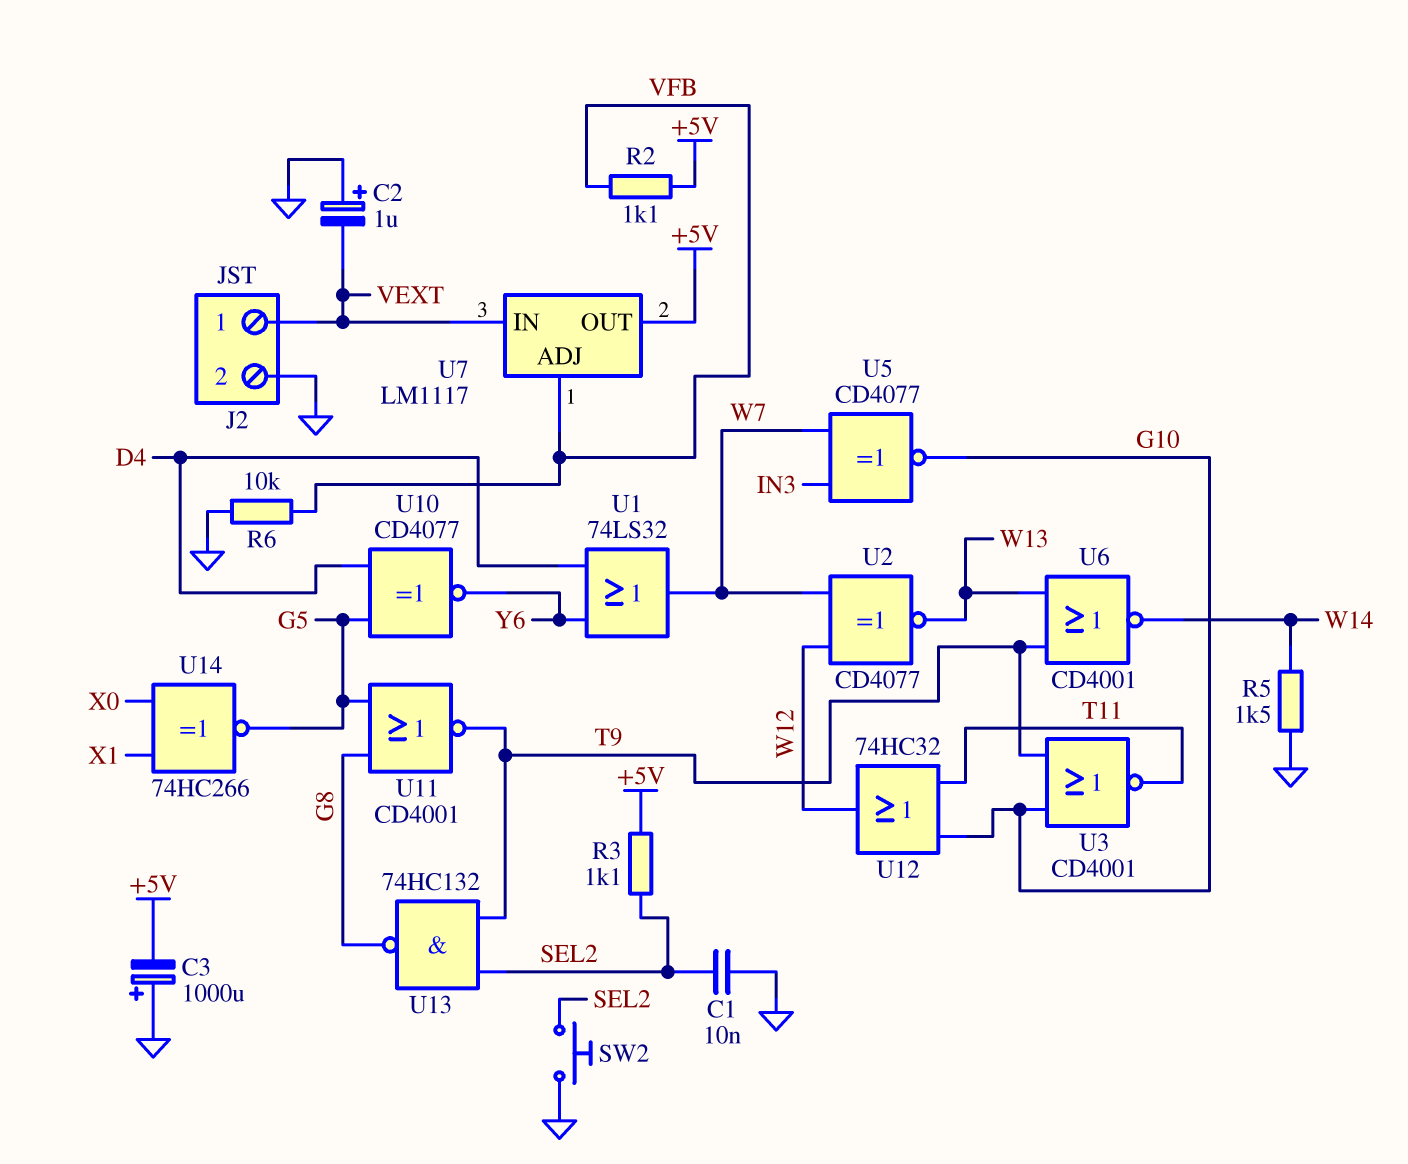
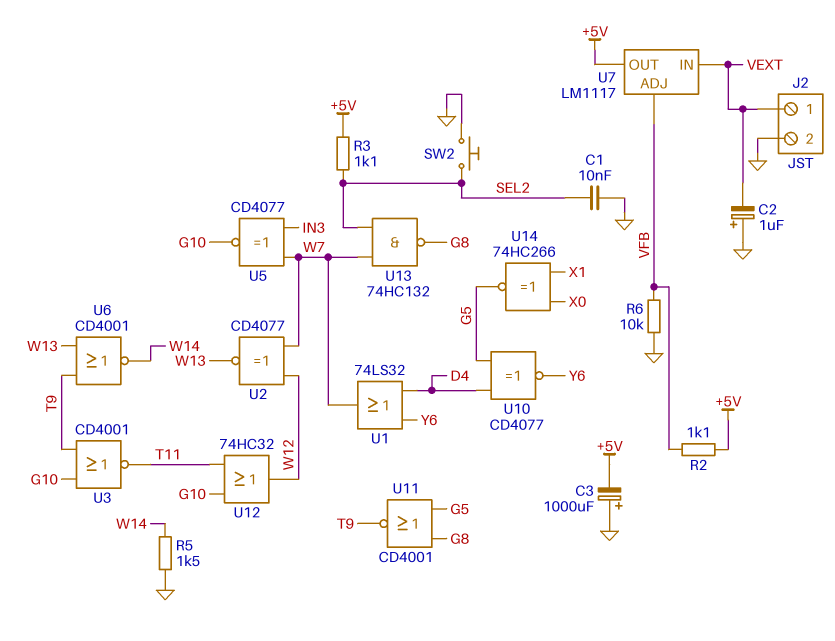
U13: NAND 74HC132 (in SEL2, in T9, out G8) -> NAND 74HC132 (in SEL2, in W7, out G8)

